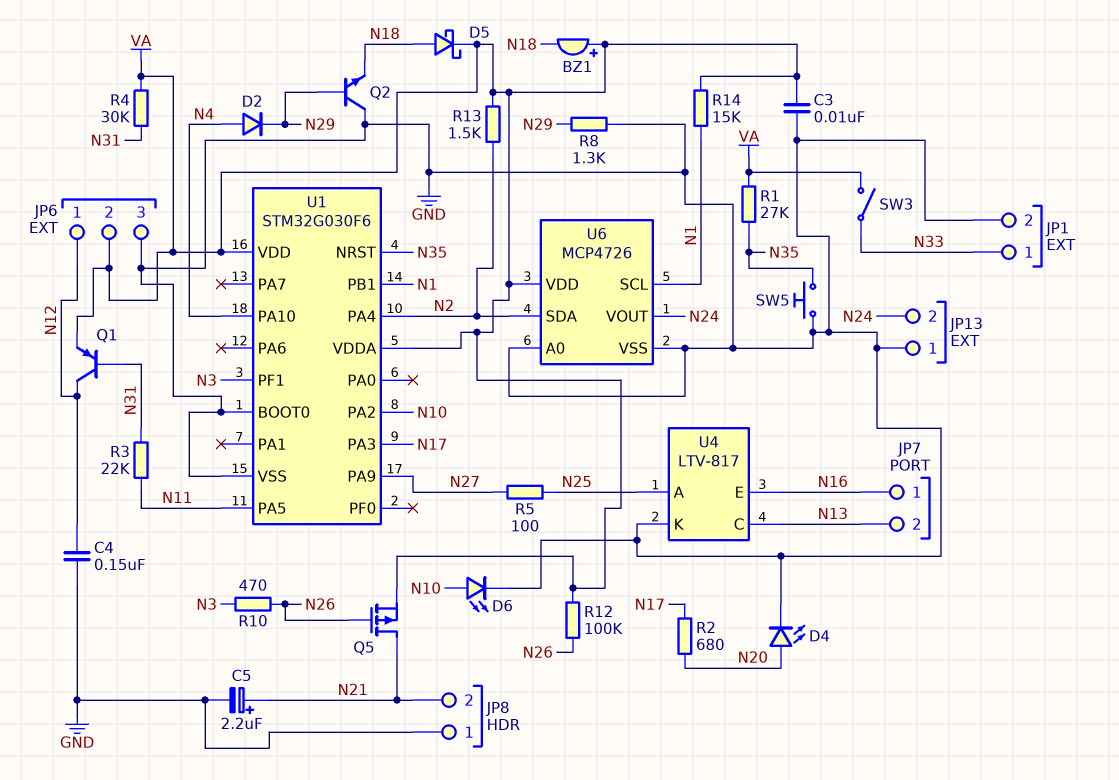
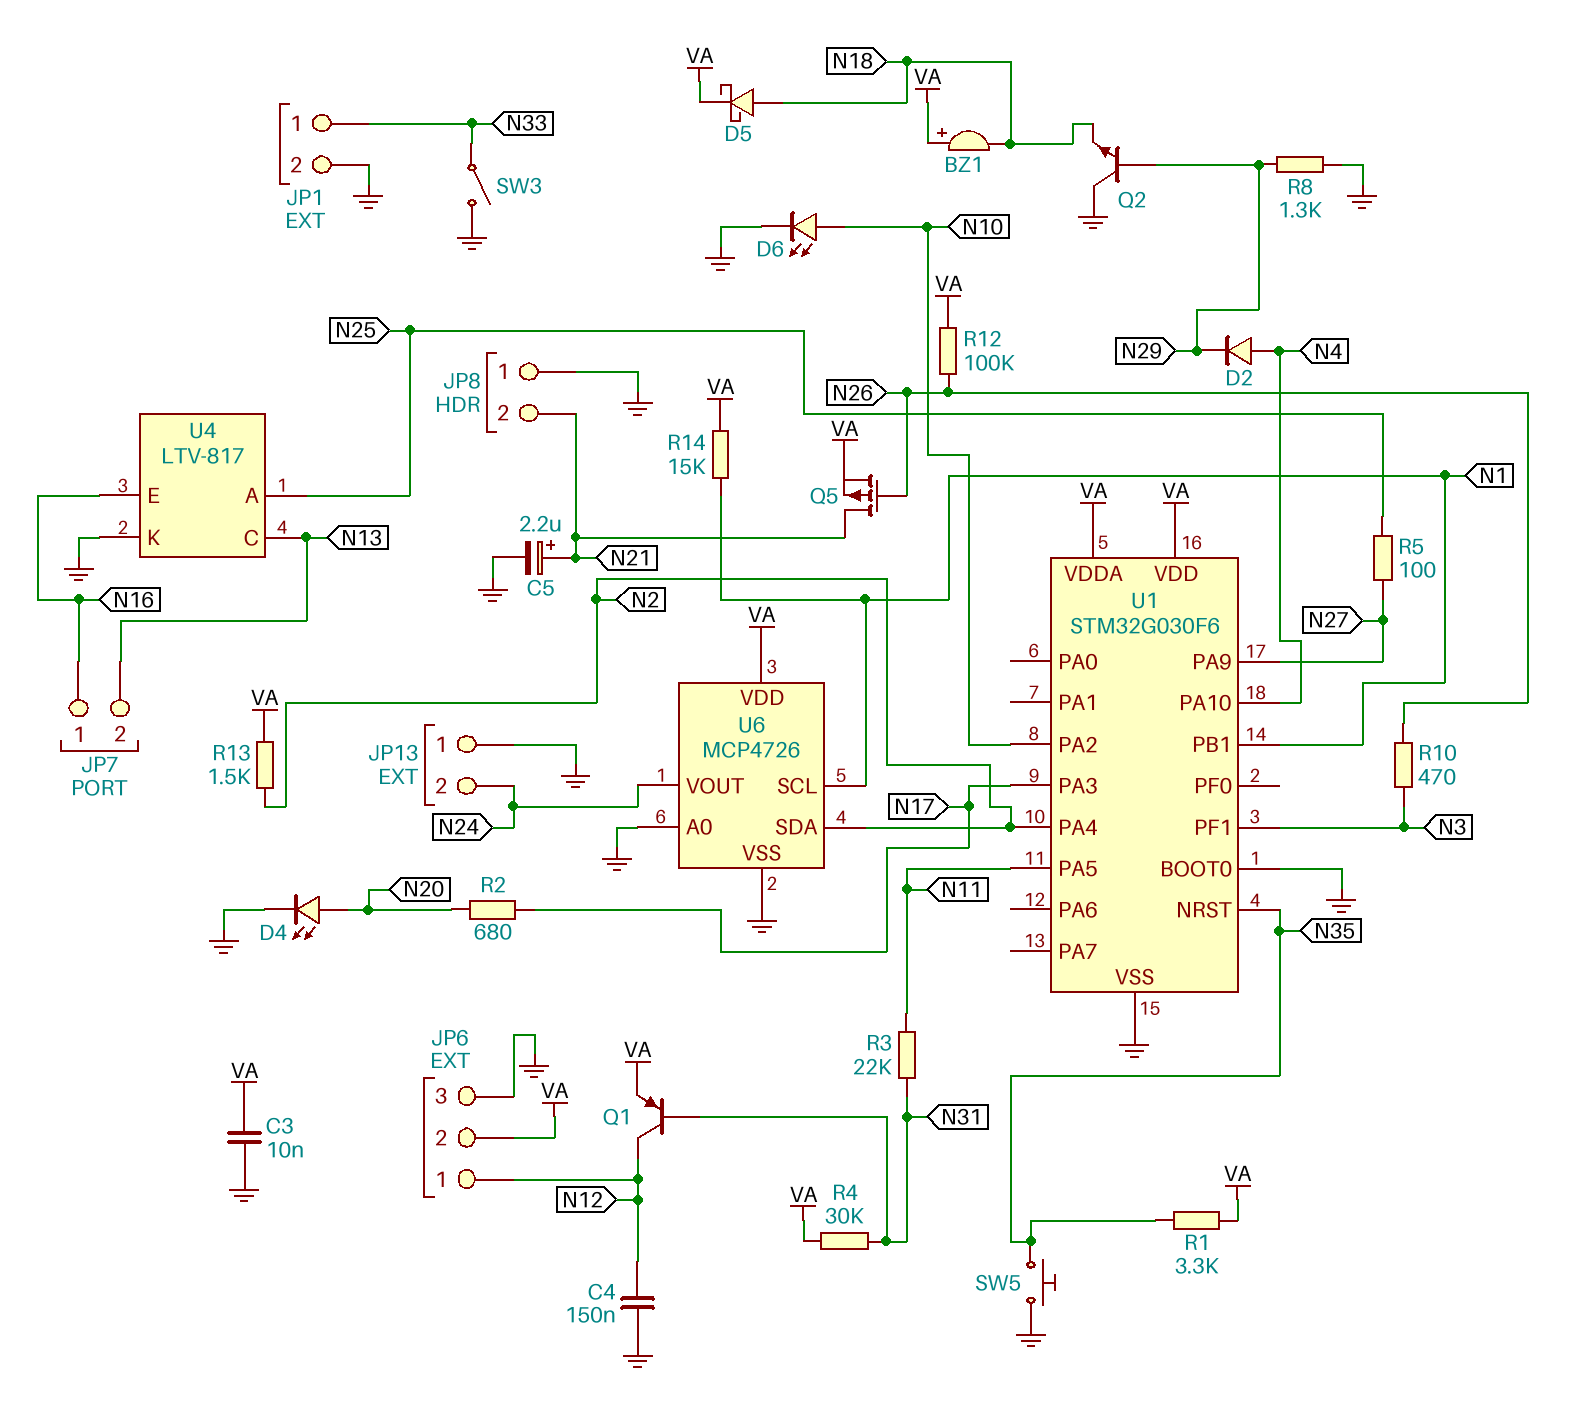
R1: 27k (N35, VA) -> 3.3k (N35, VA)
SW3: switch (N33, VA) -> switch (GND, N33)

